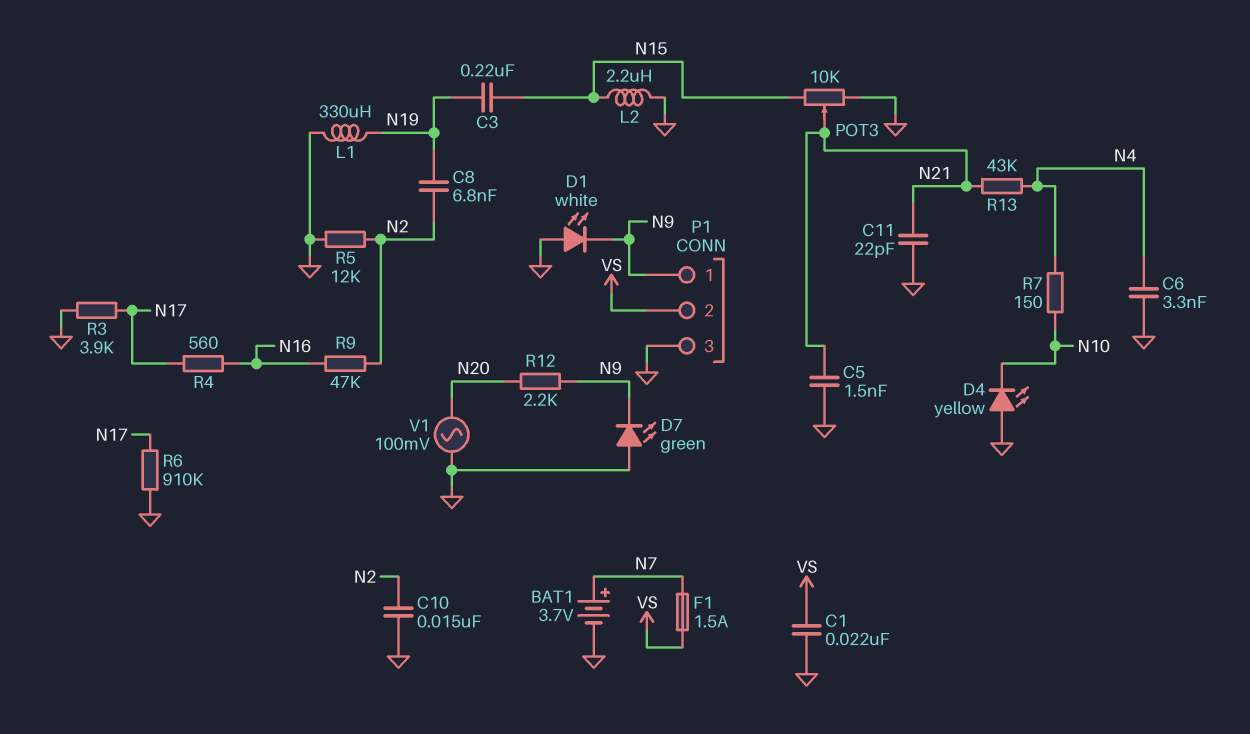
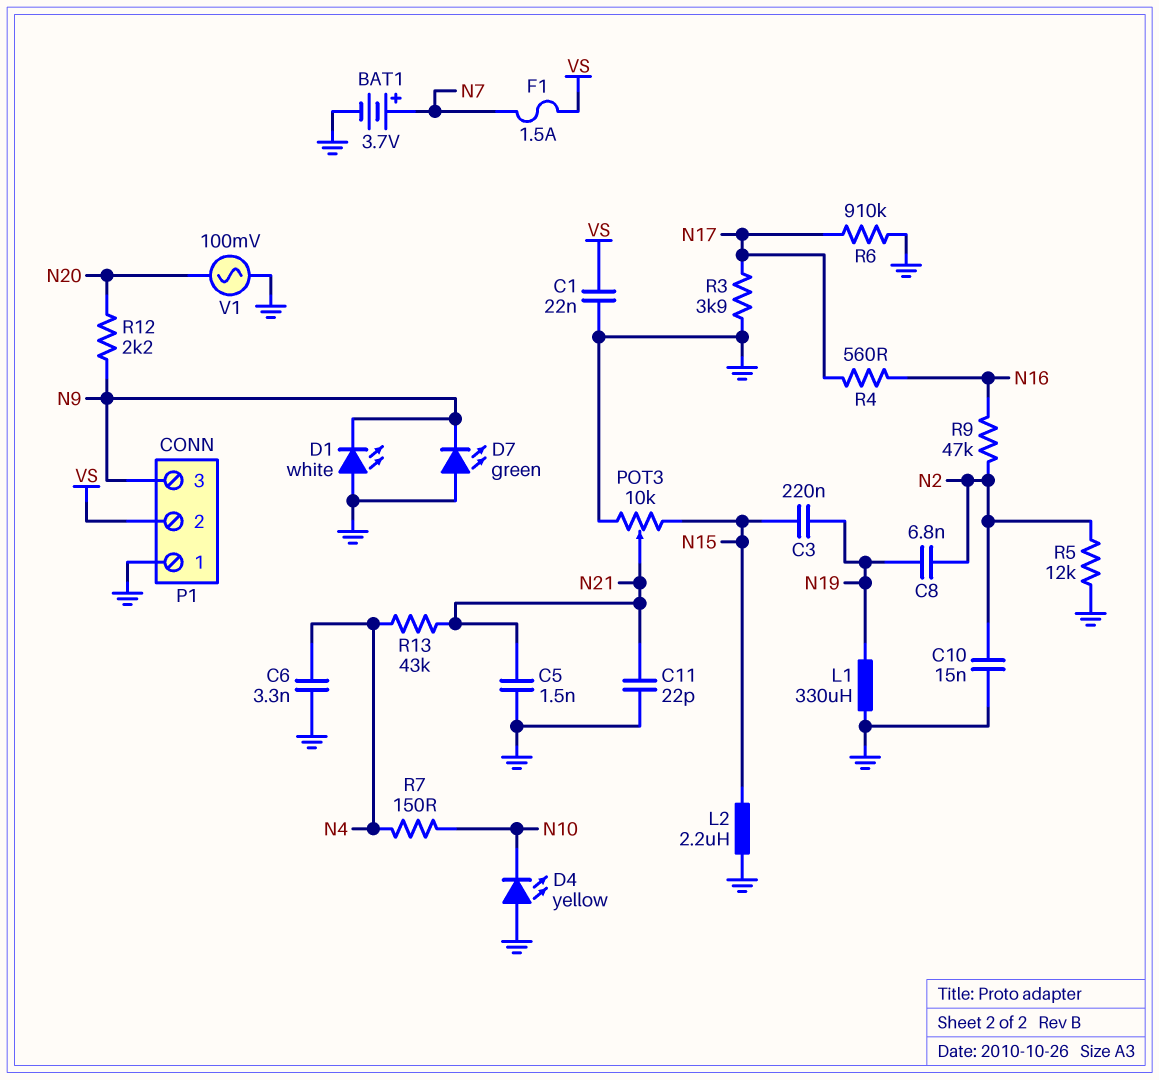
P1 pin 1: N9 -> GND
P1 pin 3: GND -> N9

